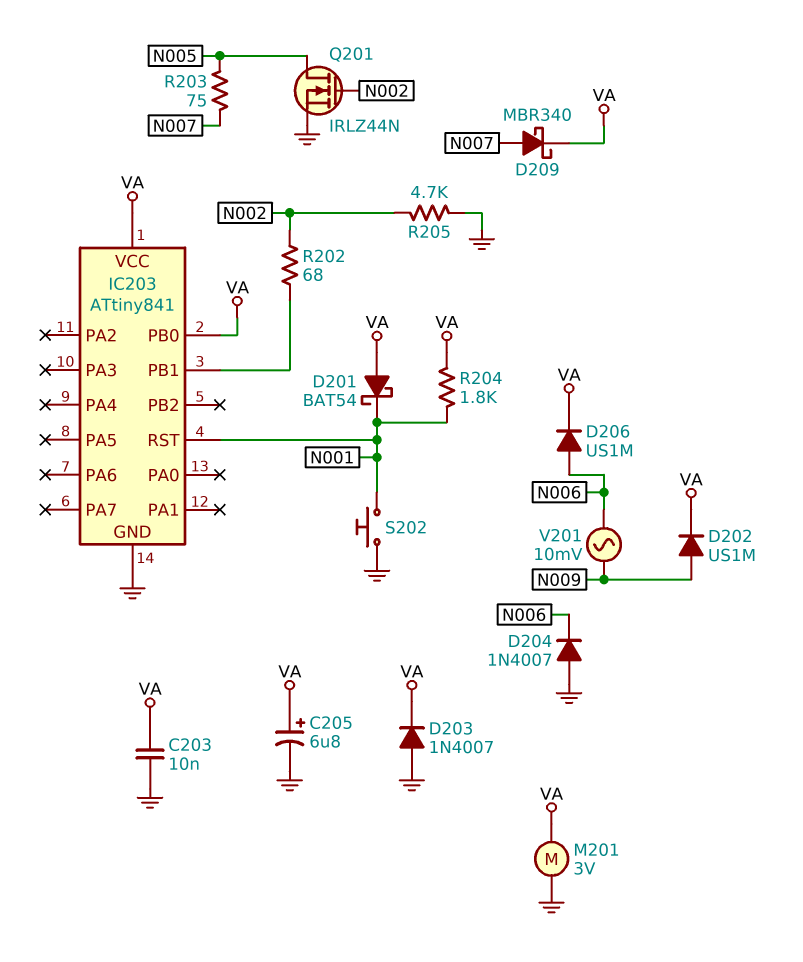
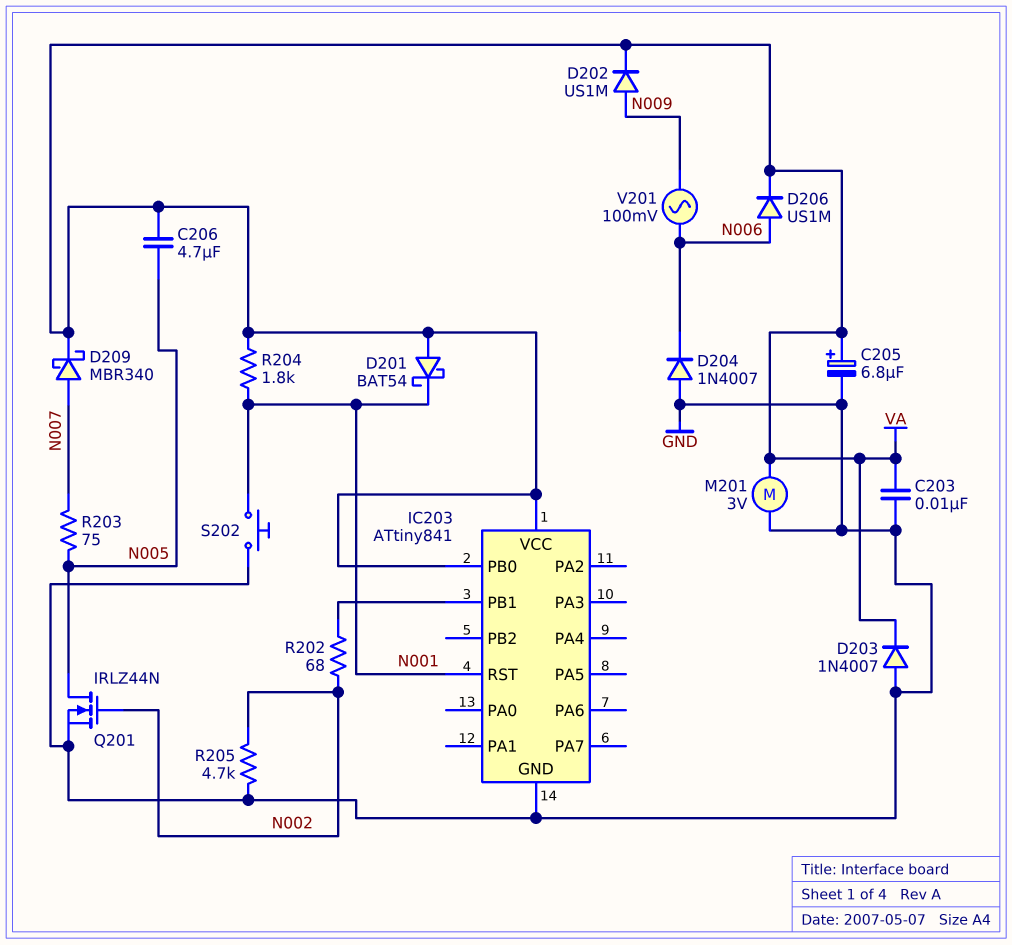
C206: none -> 4.7uF (N005, VA)
V201: AC 10mV (N006, N009) -> AC 100mV (N006, N009)

